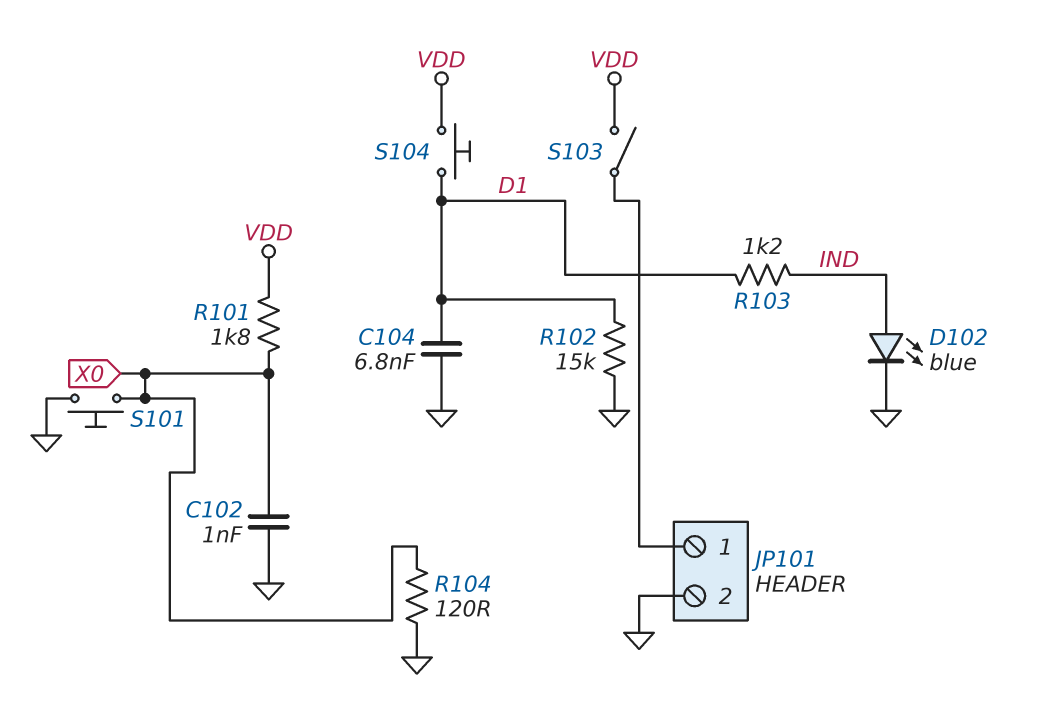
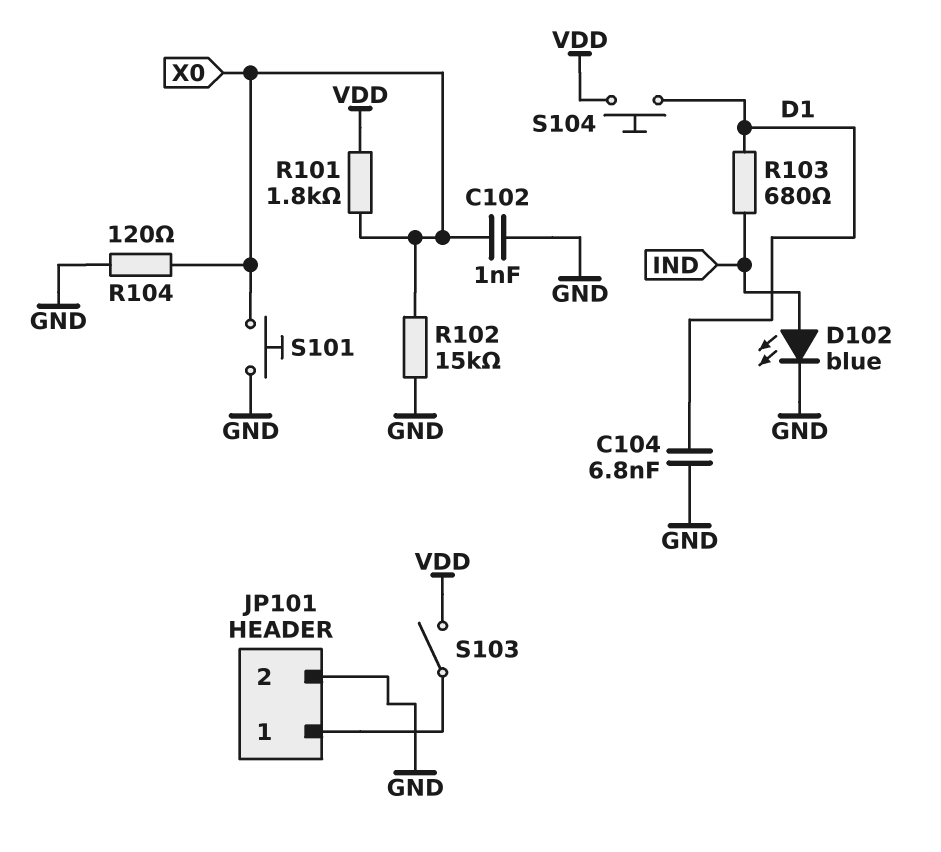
R102: 15k (D1, GND) -> 15k (GND, X0)
R103: 1.2k (D1, IND) -> 680 (D1, IND)

